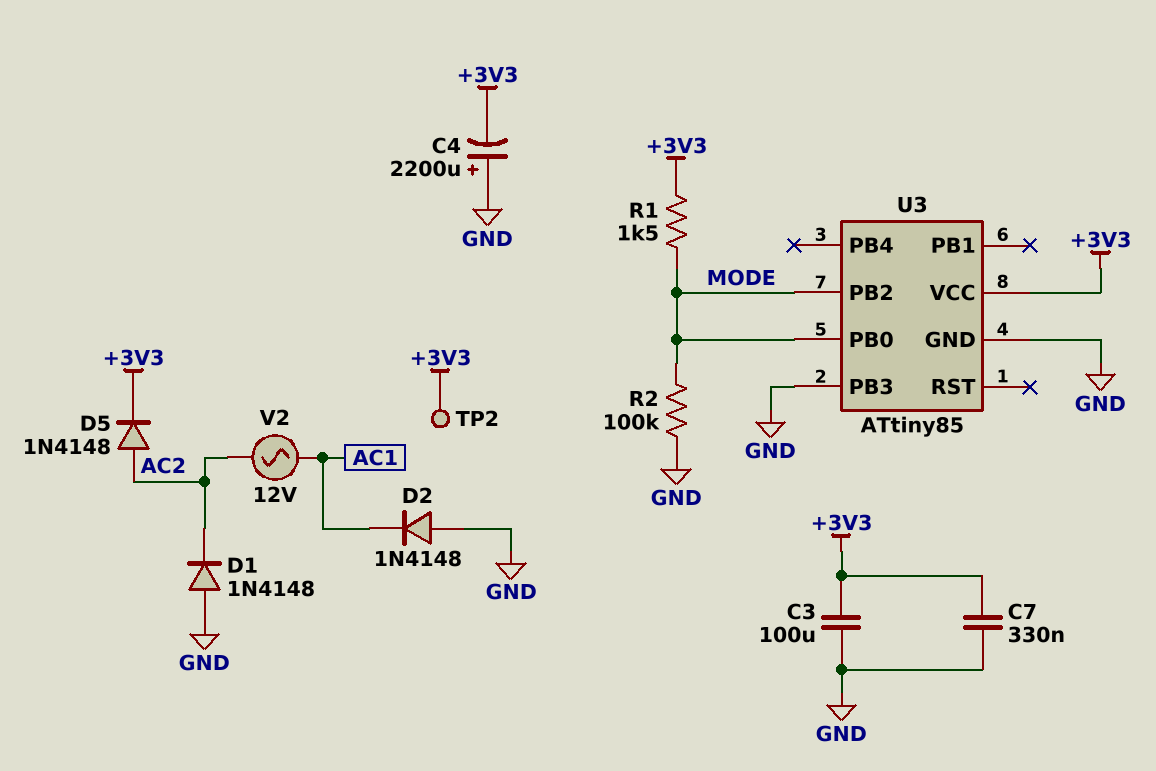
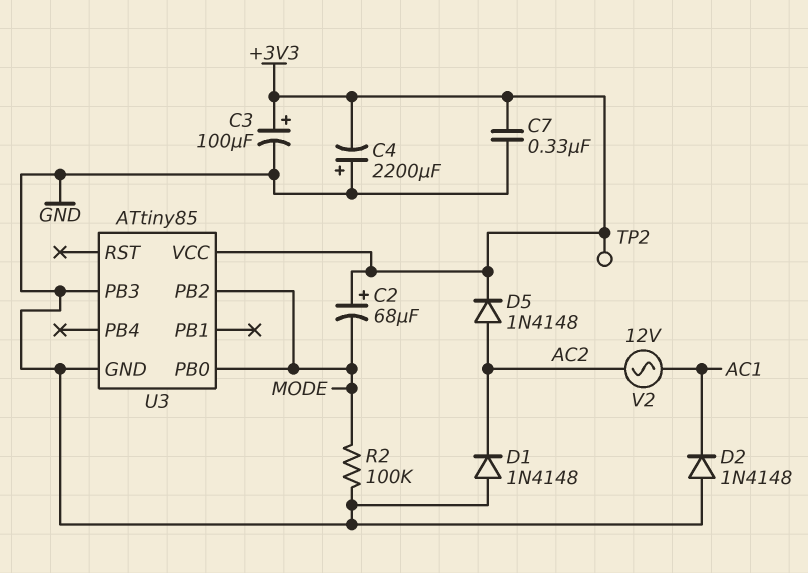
C2: none -> 68uF (plus +3V3, minus MODE)
C3: 100uF (+3V3, GND) -> 100uF (plus +3V3, minus GND)
R1: 1.5k (+3V3, MODE) -> none

